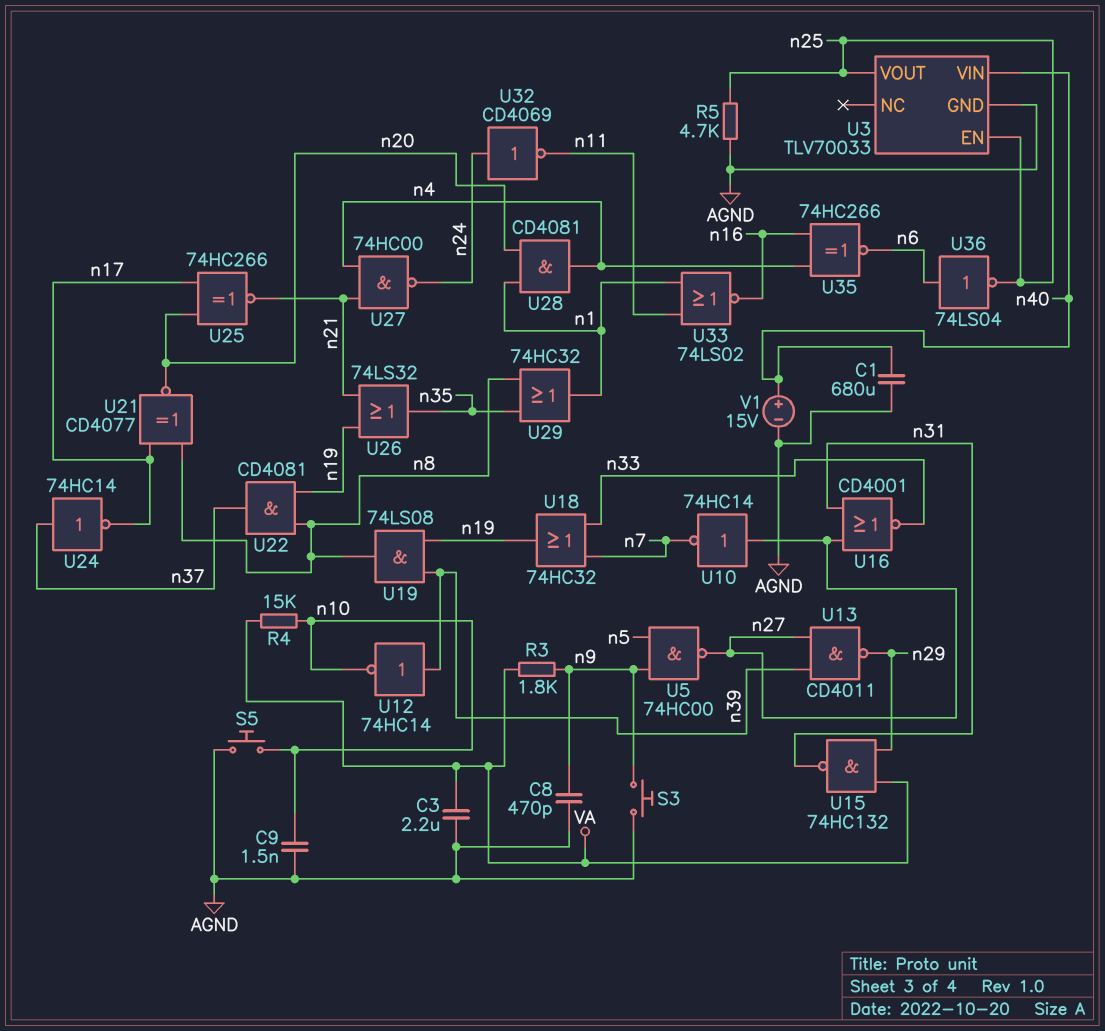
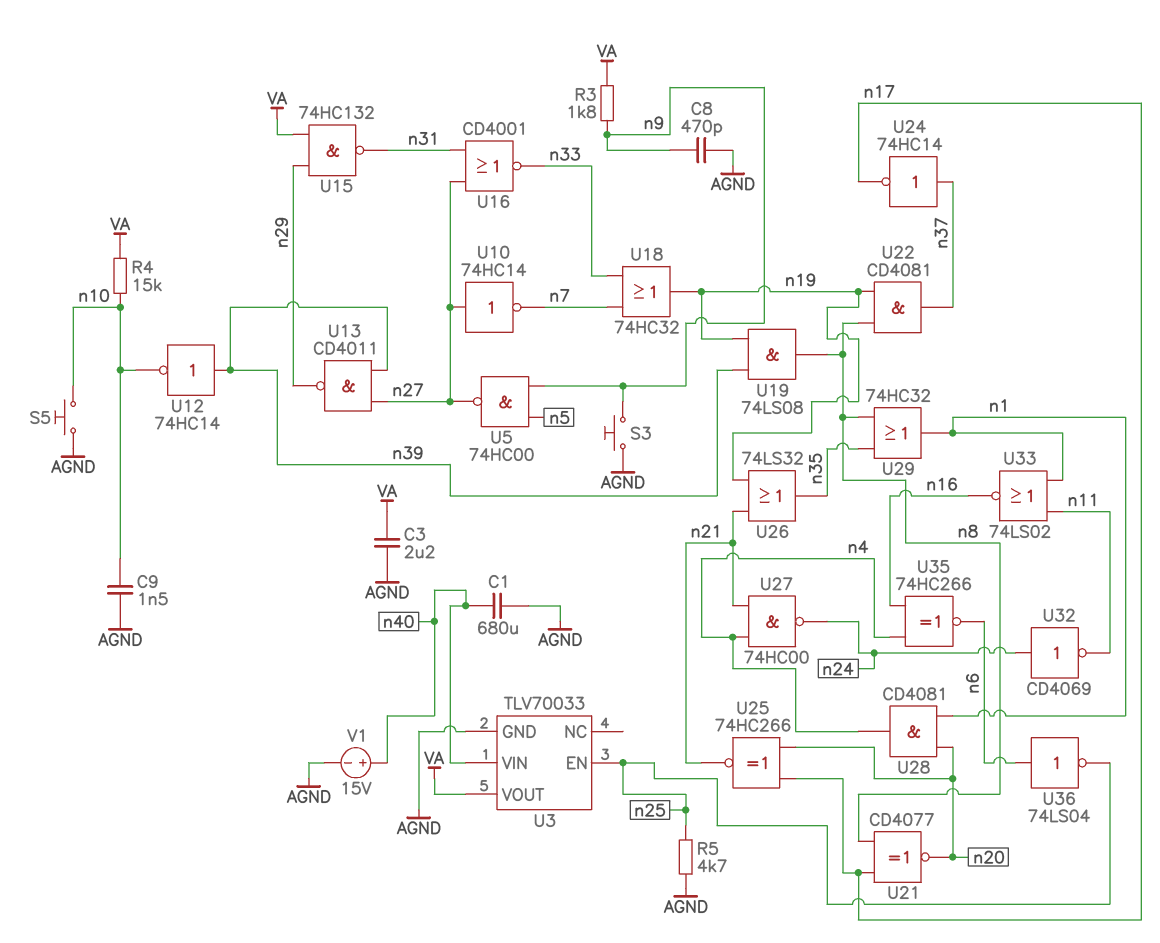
U3 pin VOUT: n25 -> VA

